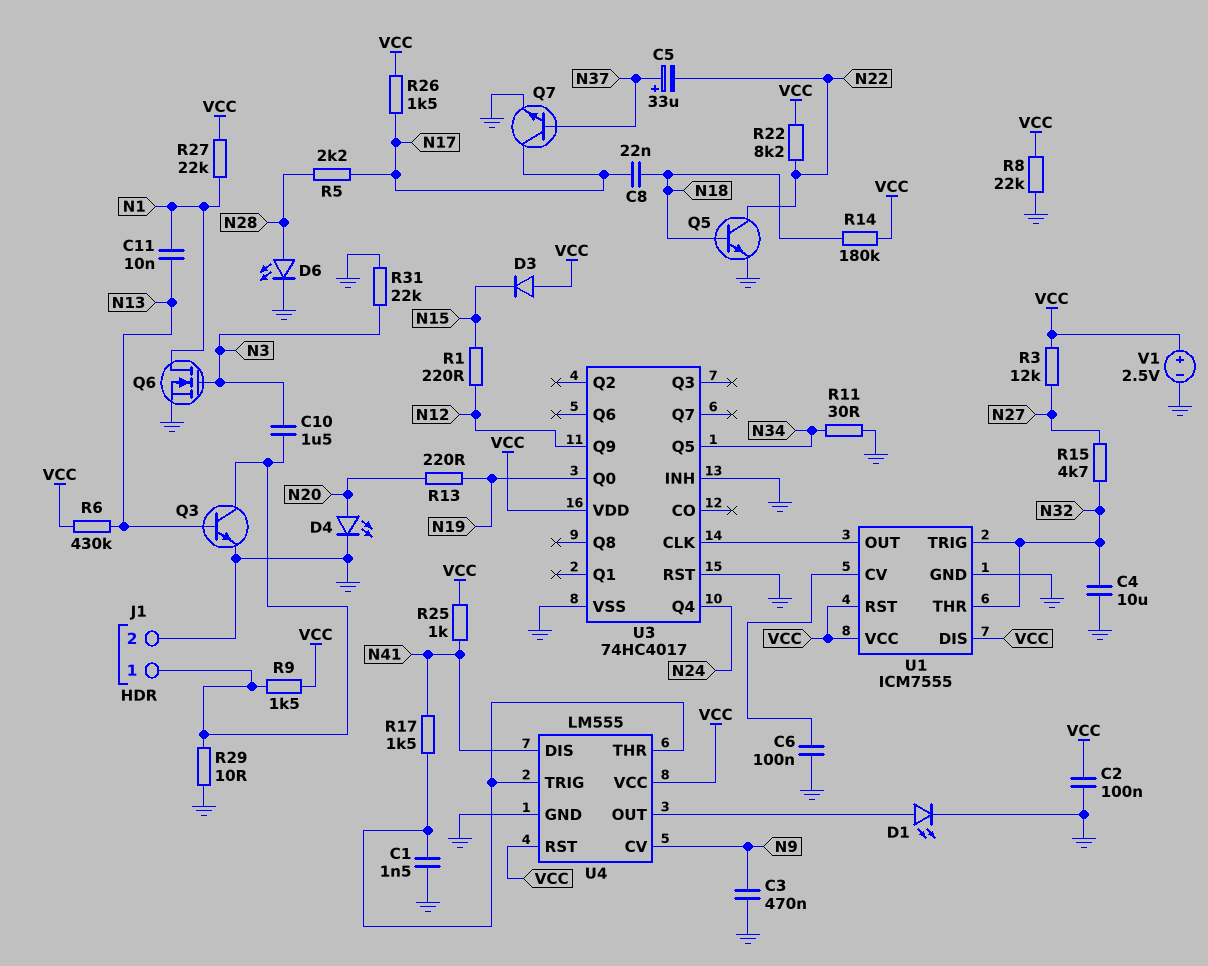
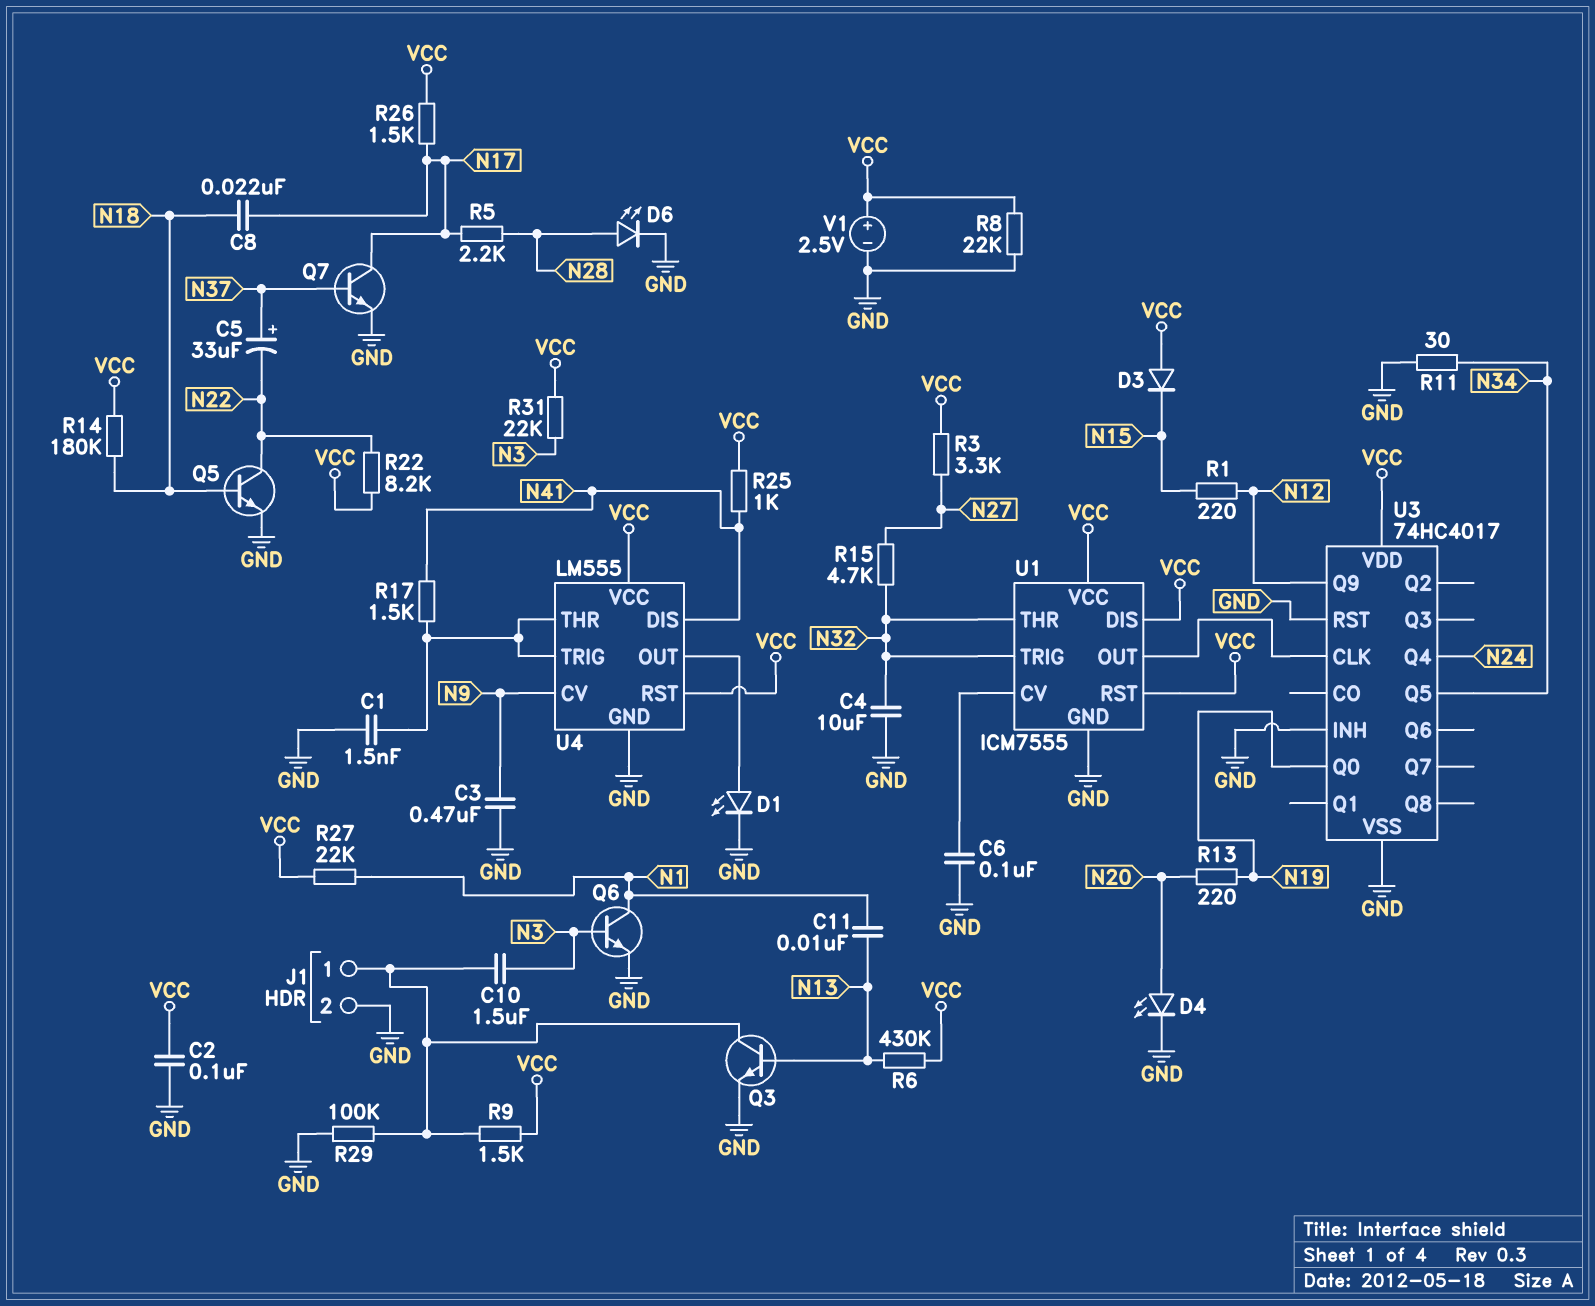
Q6: NMOS (G N3, D N1, S GND) -> NPN (B N3, C N1, E GND)
R3: 12k (N27, VCC) -> 3.3k (N27, VCC)
R29: 10 (GND, J1/1) -> 100k (GND, J1/1)
R31: 22k (GND, N3) -> 22k (N3, VCC)

